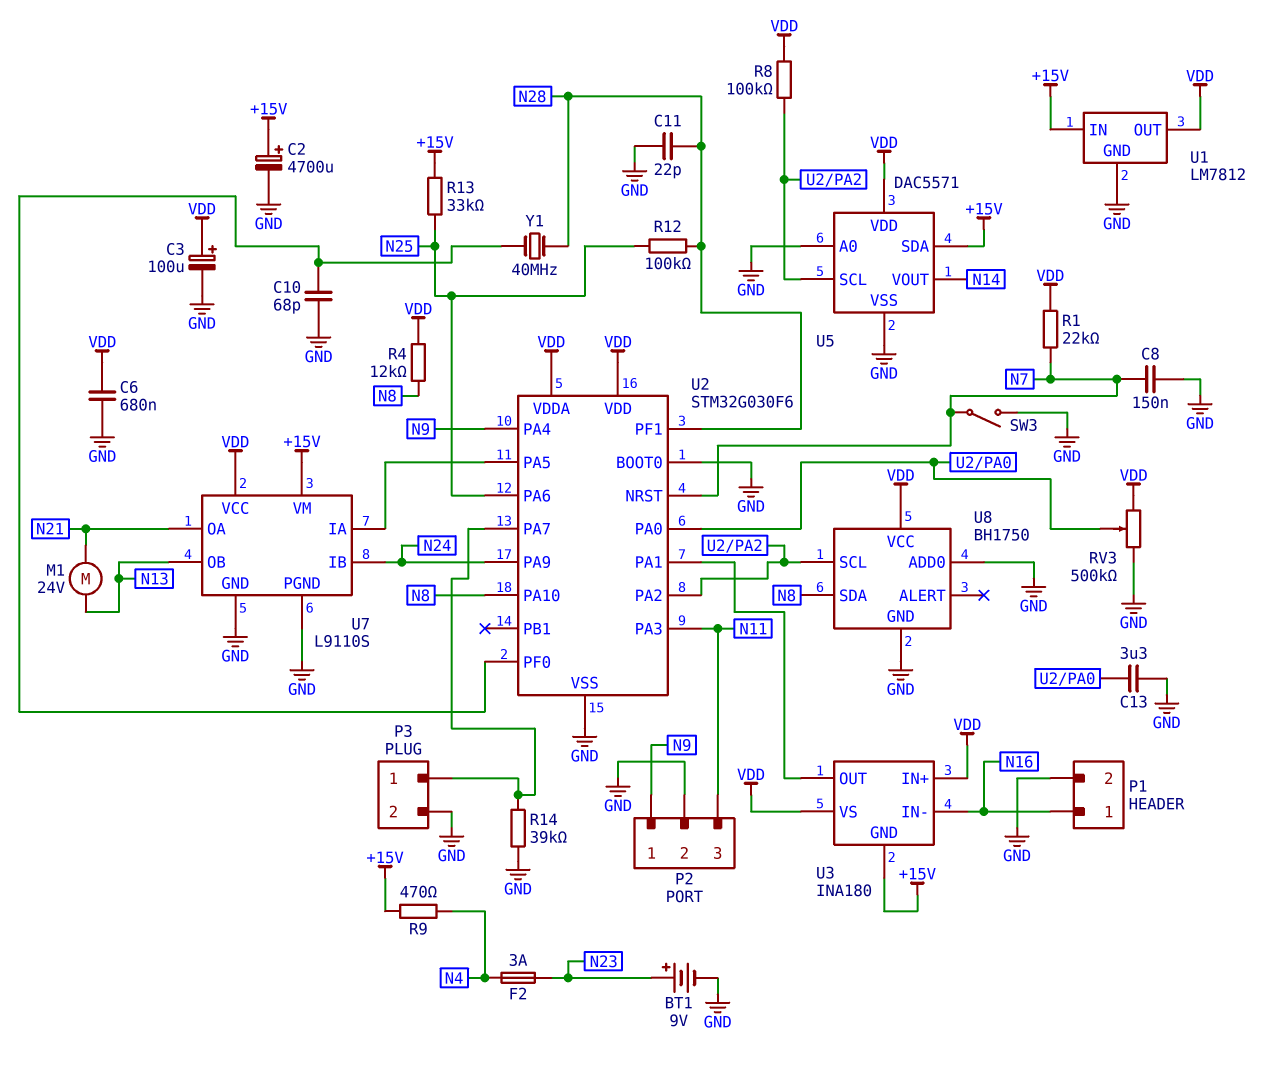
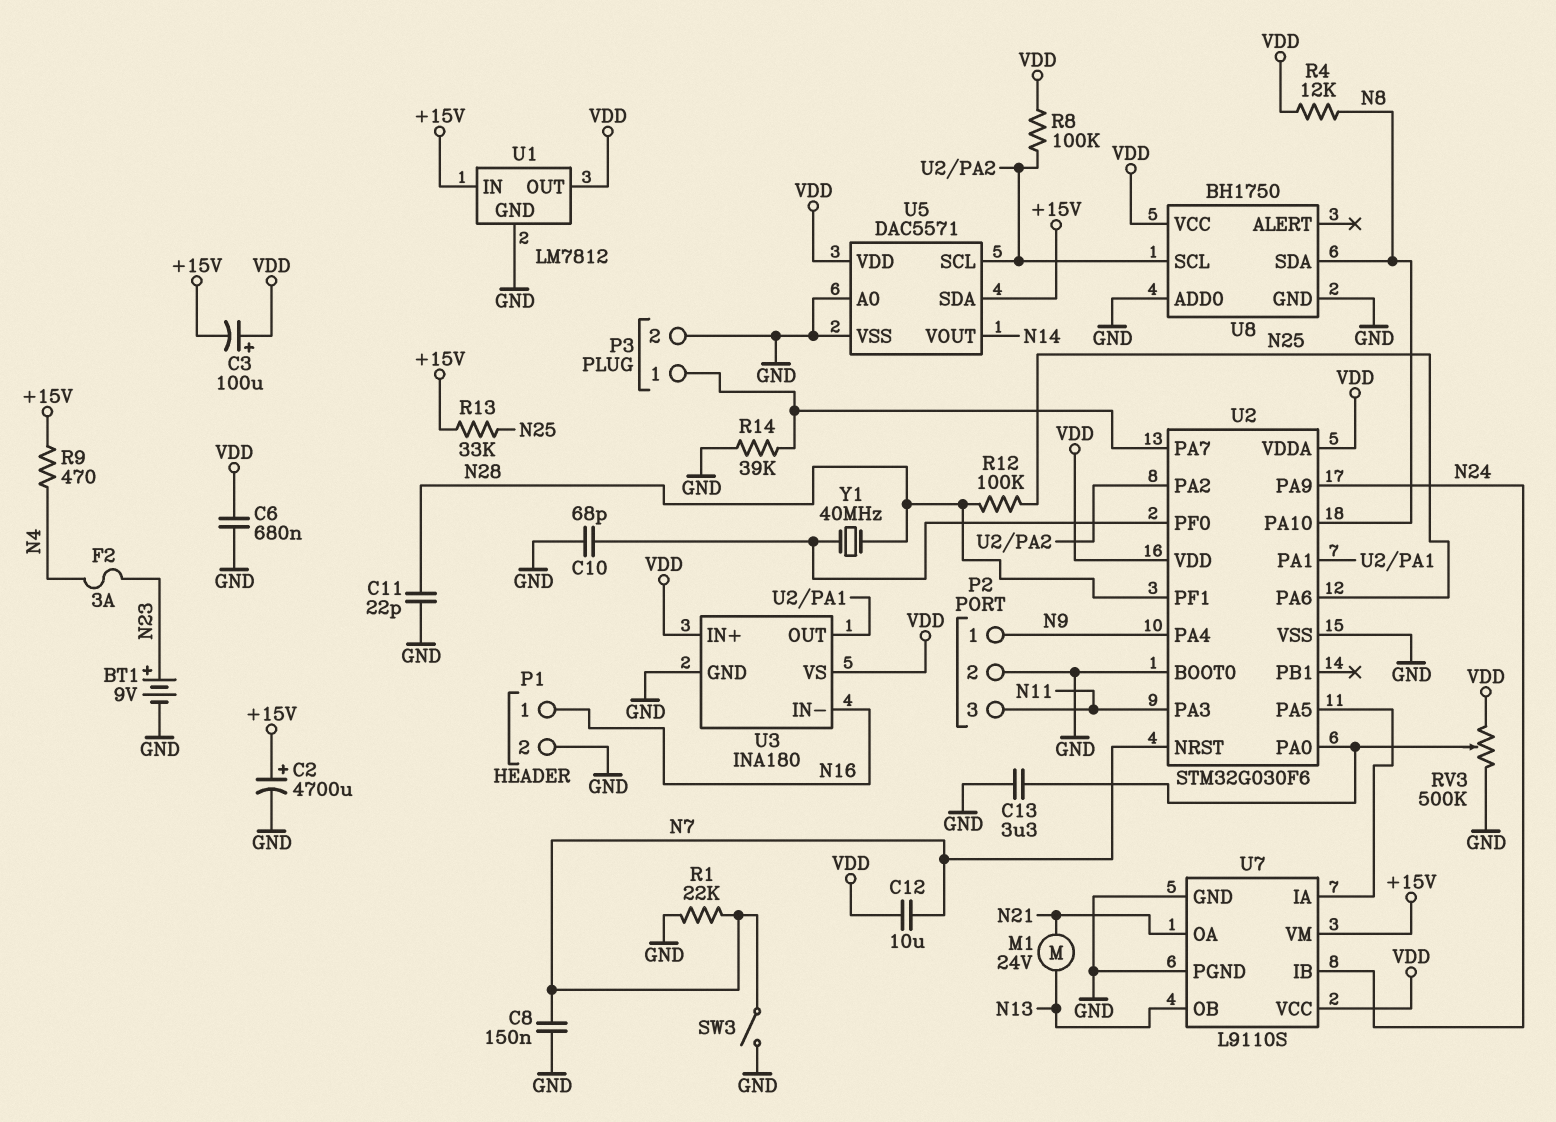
C3: 100uF (plus VDD, minus GND) -> 100uF (plus VDD, minus +15V)
C12: none -> 10uF (N7, VDD)
R1: 22k (N7, VDD) -> 22k (GND, N7)
U3 pin GND: +15V -> GND

